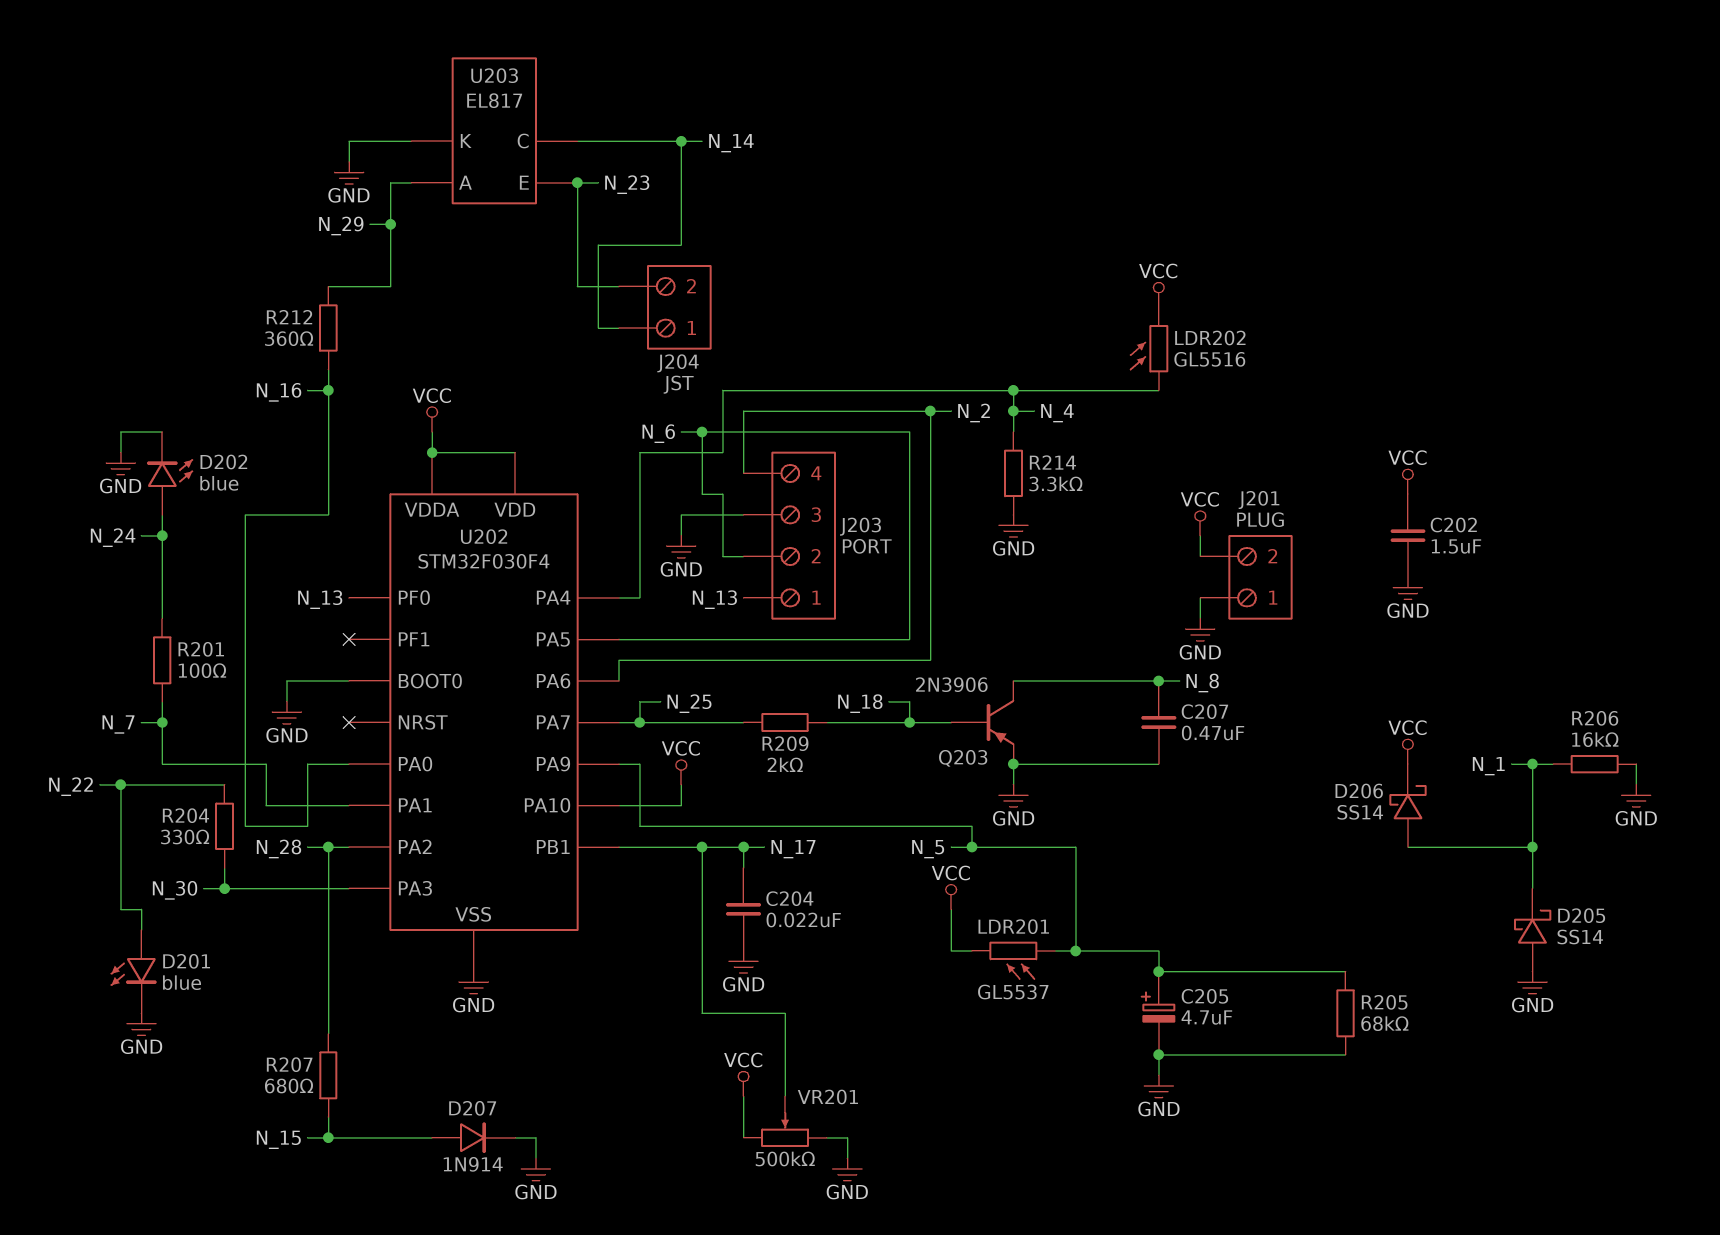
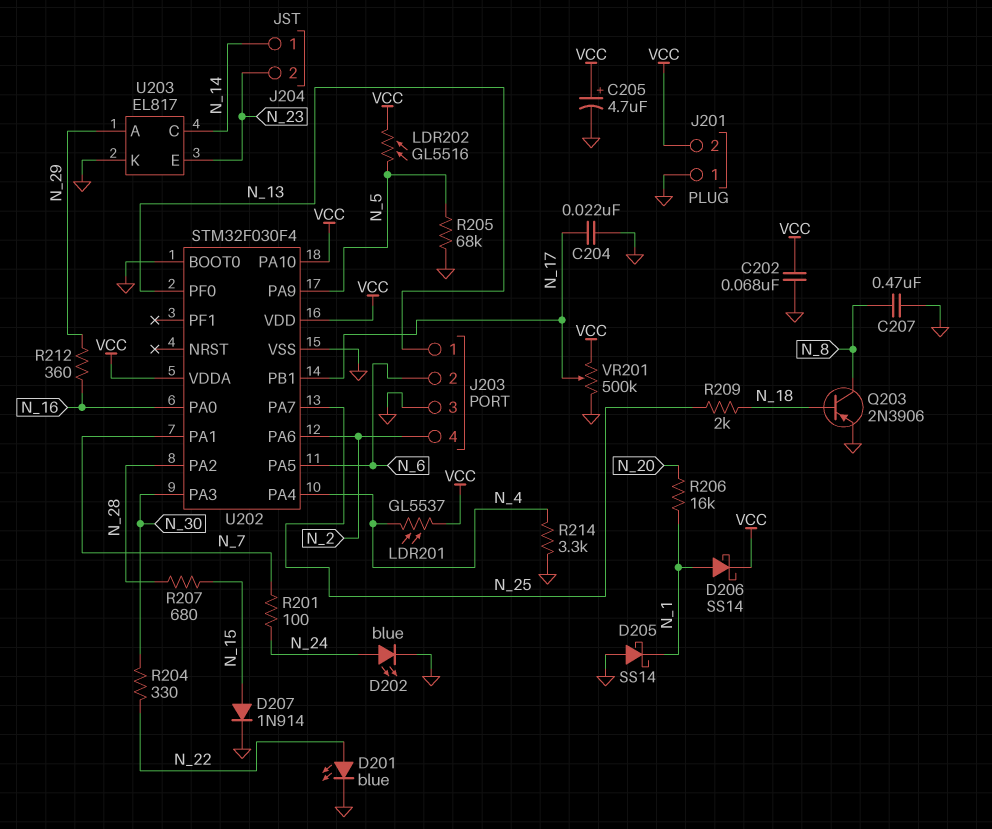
C202: 1.5uF (GND, VCC) -> 68nF (GND, VCC)
C205: 4.7uF (plus N_5, minus GND) -> 4.7uF (plus VCC, minus GND)
LDR201: GL5537 (N_5, VCC) -> GL5537 (N_4, VCC)
LDR202: GL5516 (N_4, VCC) -> GL5516 (N_5, VCC)
R206: 16k (GND, N_1) -> 16k (N_1, N_20)

